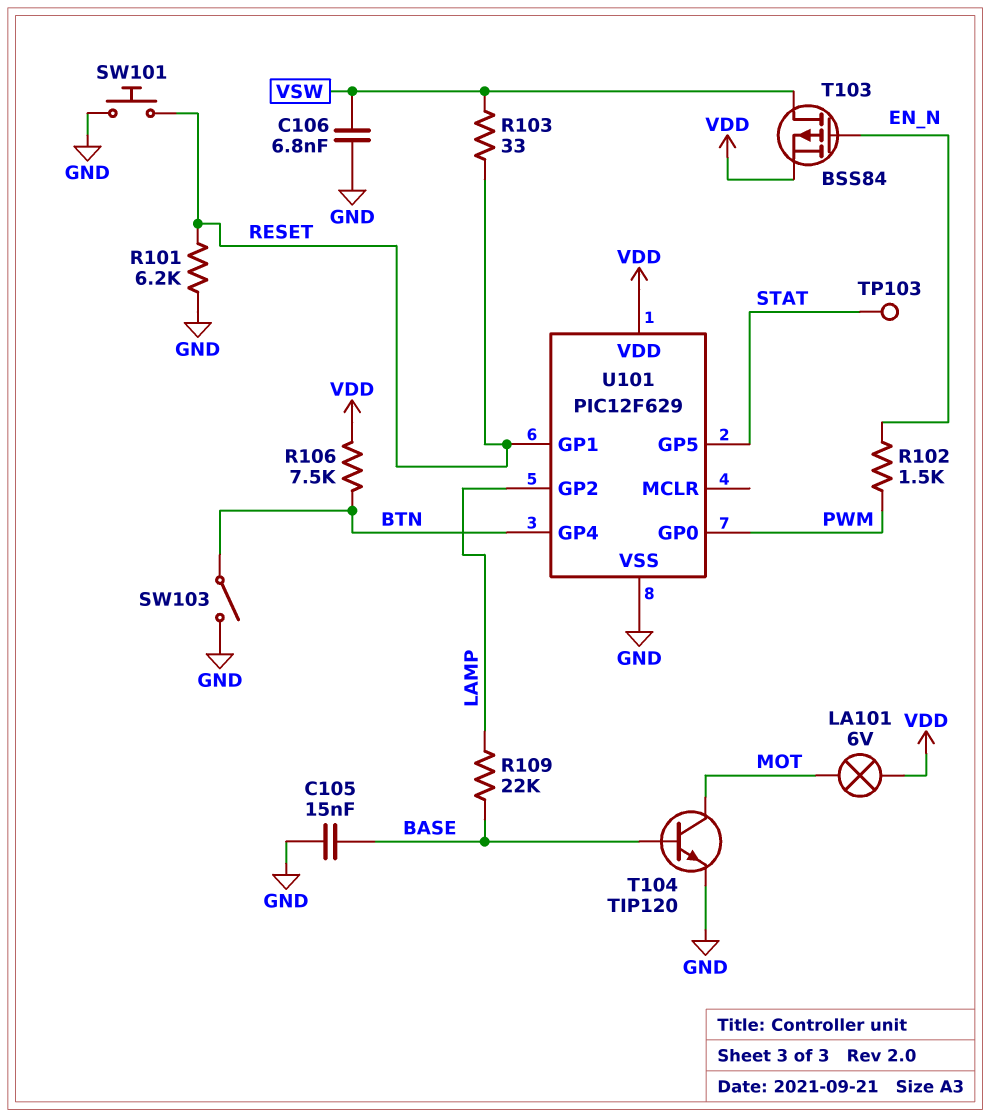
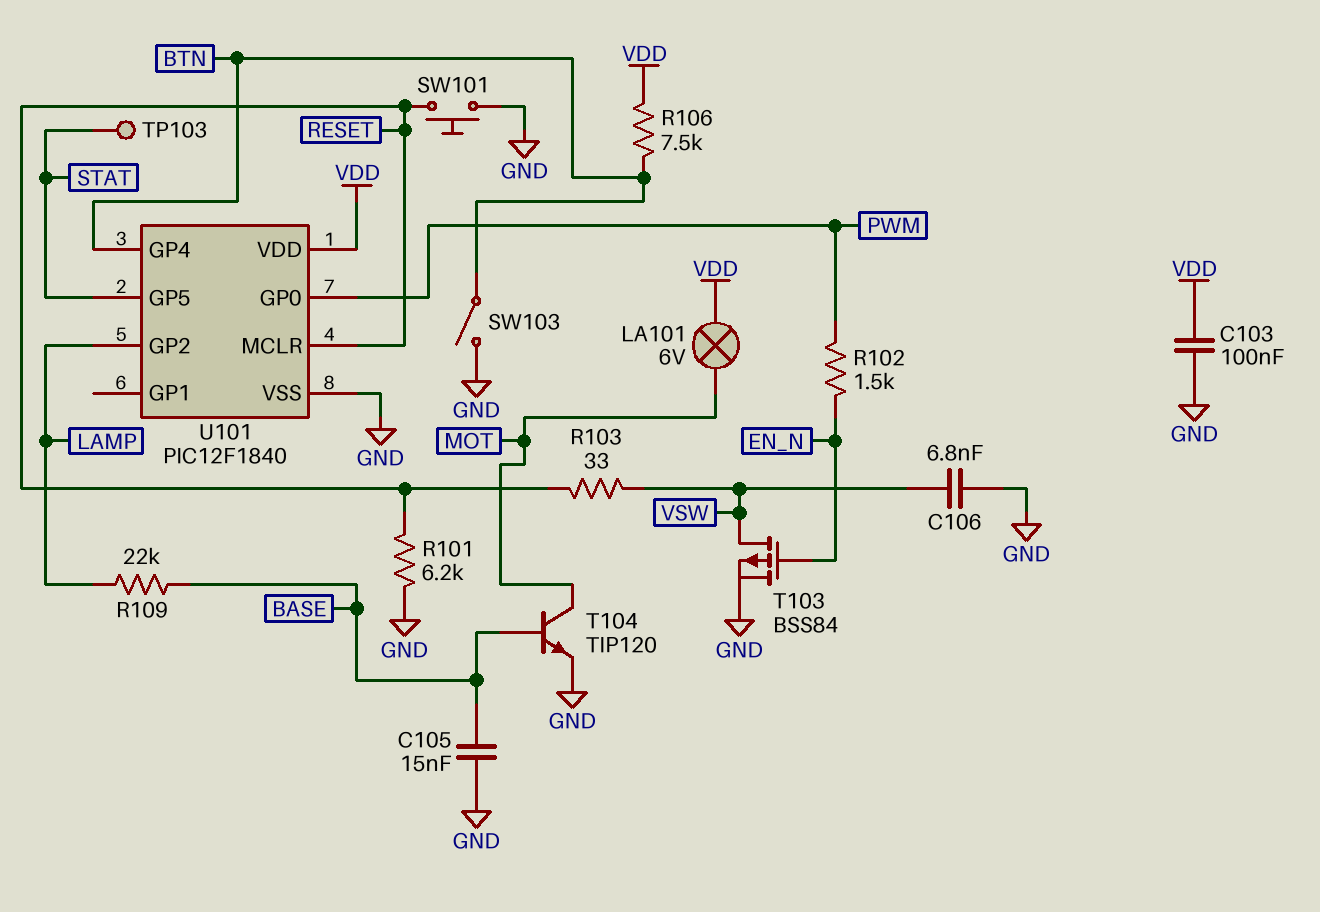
C103: none -> 100nF (GND, VDD)
T103: PMOS BSS84 (G EN_N, D VSW, S VDD) -> PMOS BSS84 (G EN_N, D VSW, S GND)
U101: PIC12F629 -> PIC12F1840
U101 pin GP1: RESET -> none
U101 pin MCLR: none -> RESET

